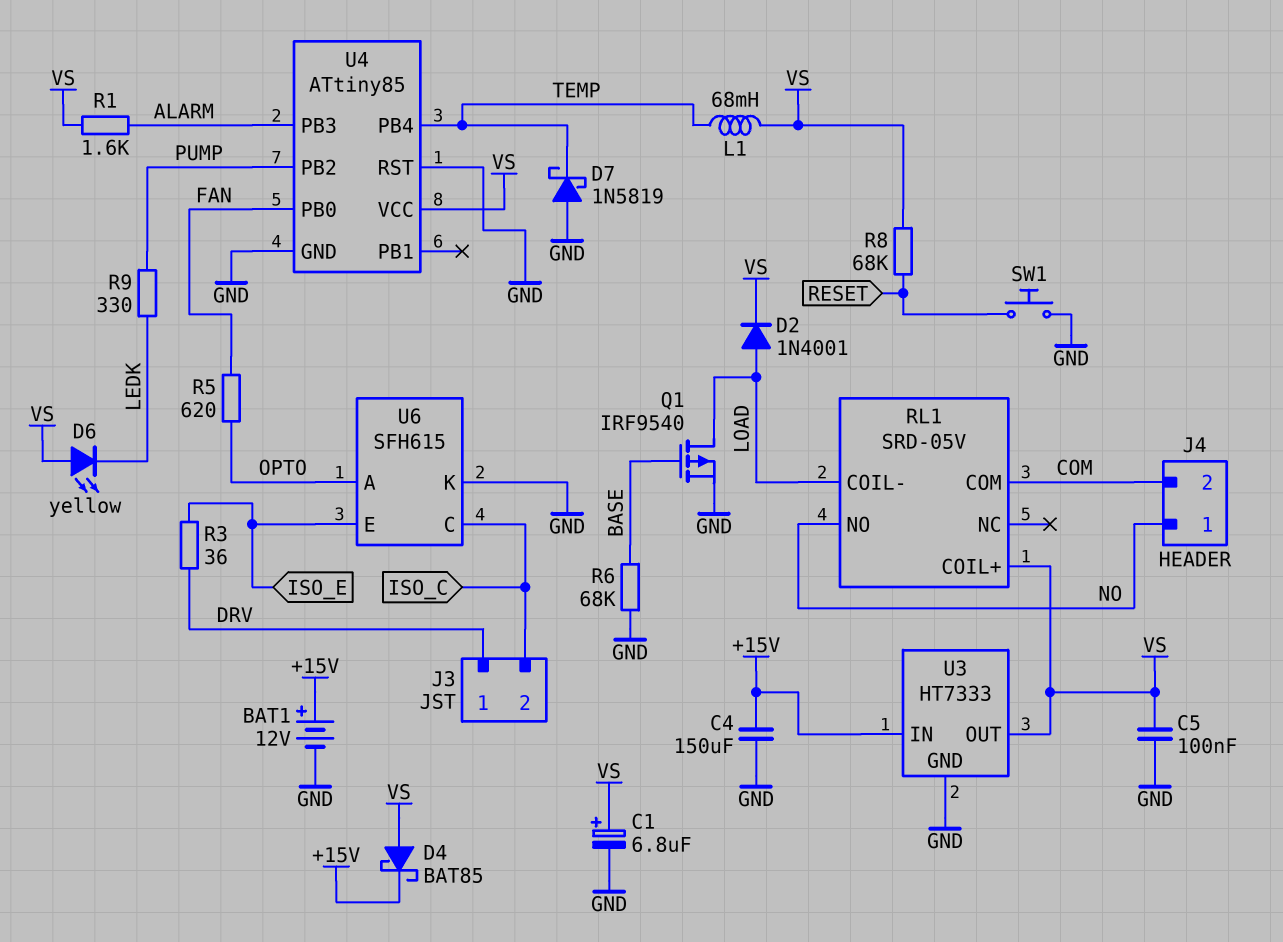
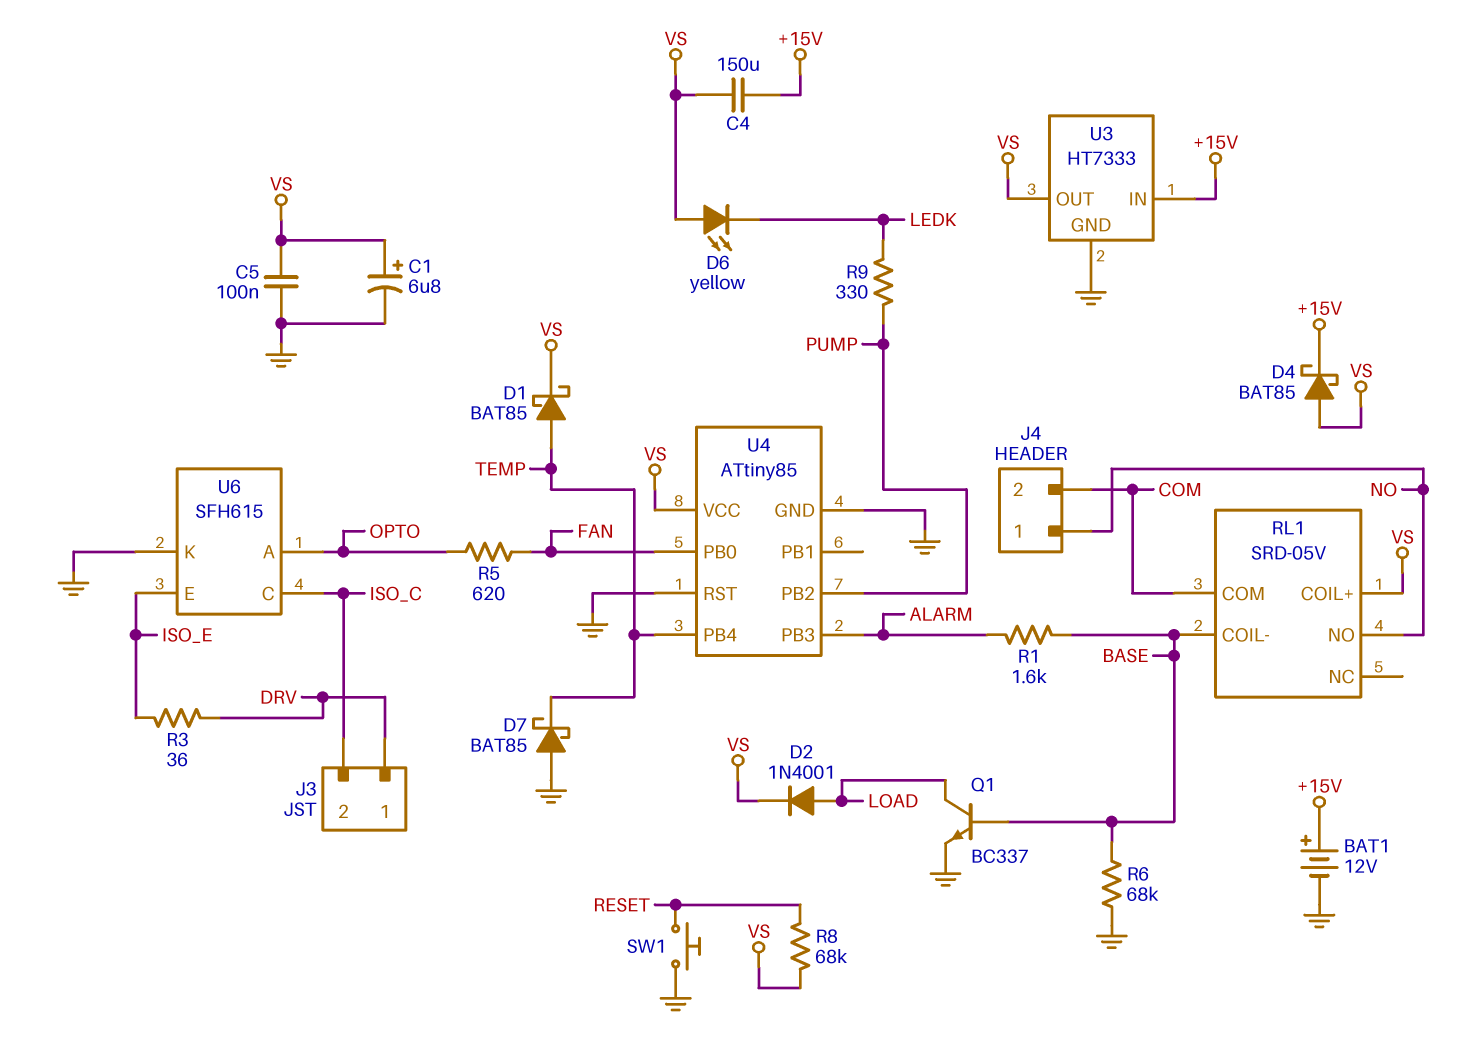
C4: 150uF (+15V, GND) -> 150uF (+15V, VS)
D1: none -> schottky BAT85 (A TEMP, K VS)
D7: schottky 1N5819 (A GND, K TEMP) -> schottky BAT85 (A GND, K TEMP)
L1: 68mH (TEMP, VS) -> none
Q1: PMOS IRF9540 (G BASE, D LOAD, S GND) -> NPN BC337 (B BASE, C LOAD, E GND)
R1: 1.6k (ALARM, VS) -> 1.6k (ALARM, BASE)
RL1 pin COIL-: LOAD -> BASE

